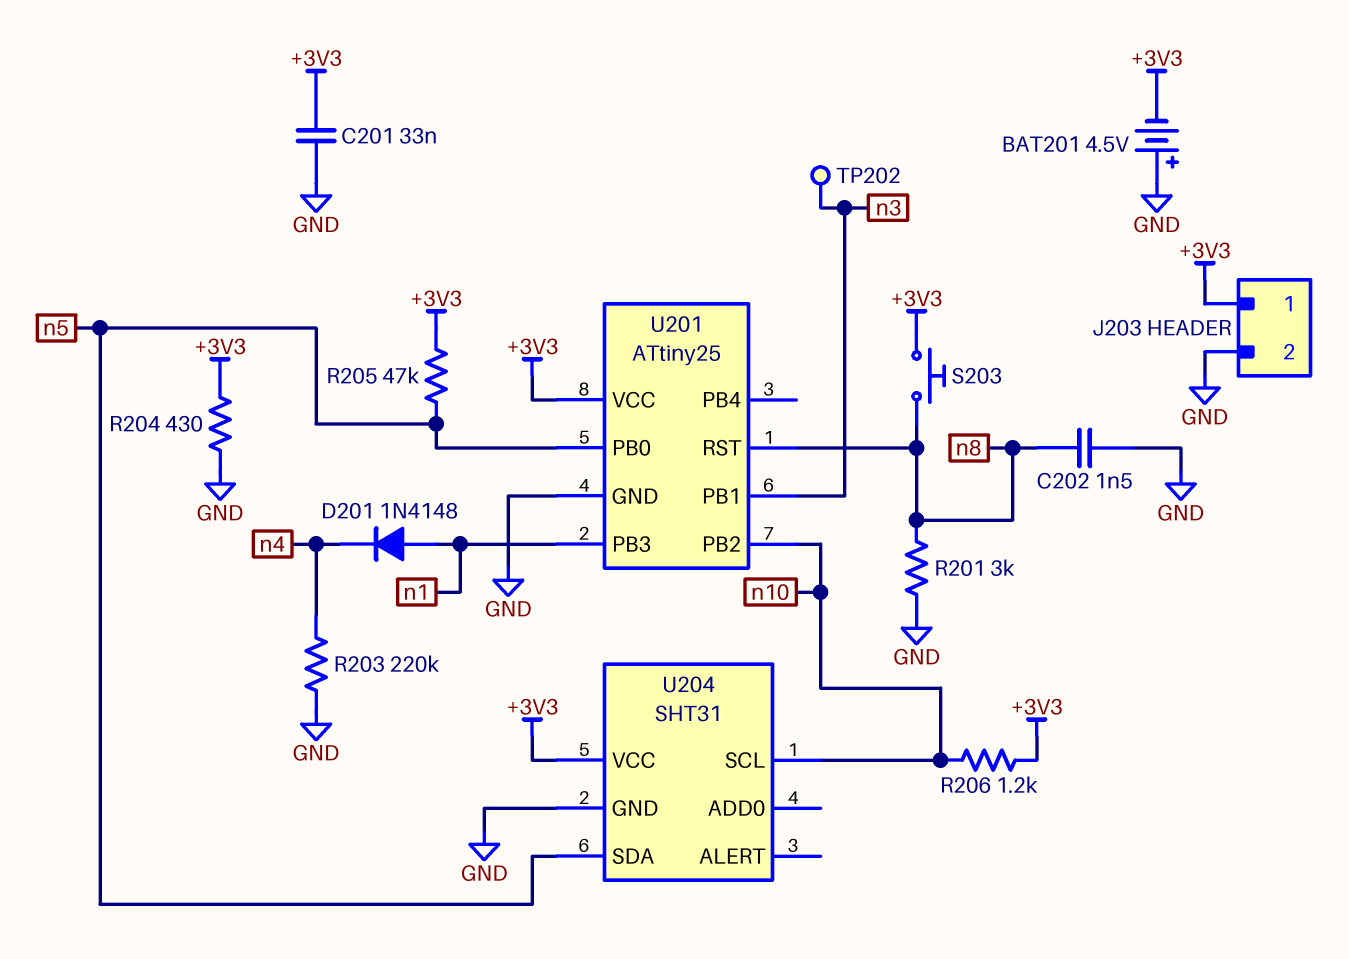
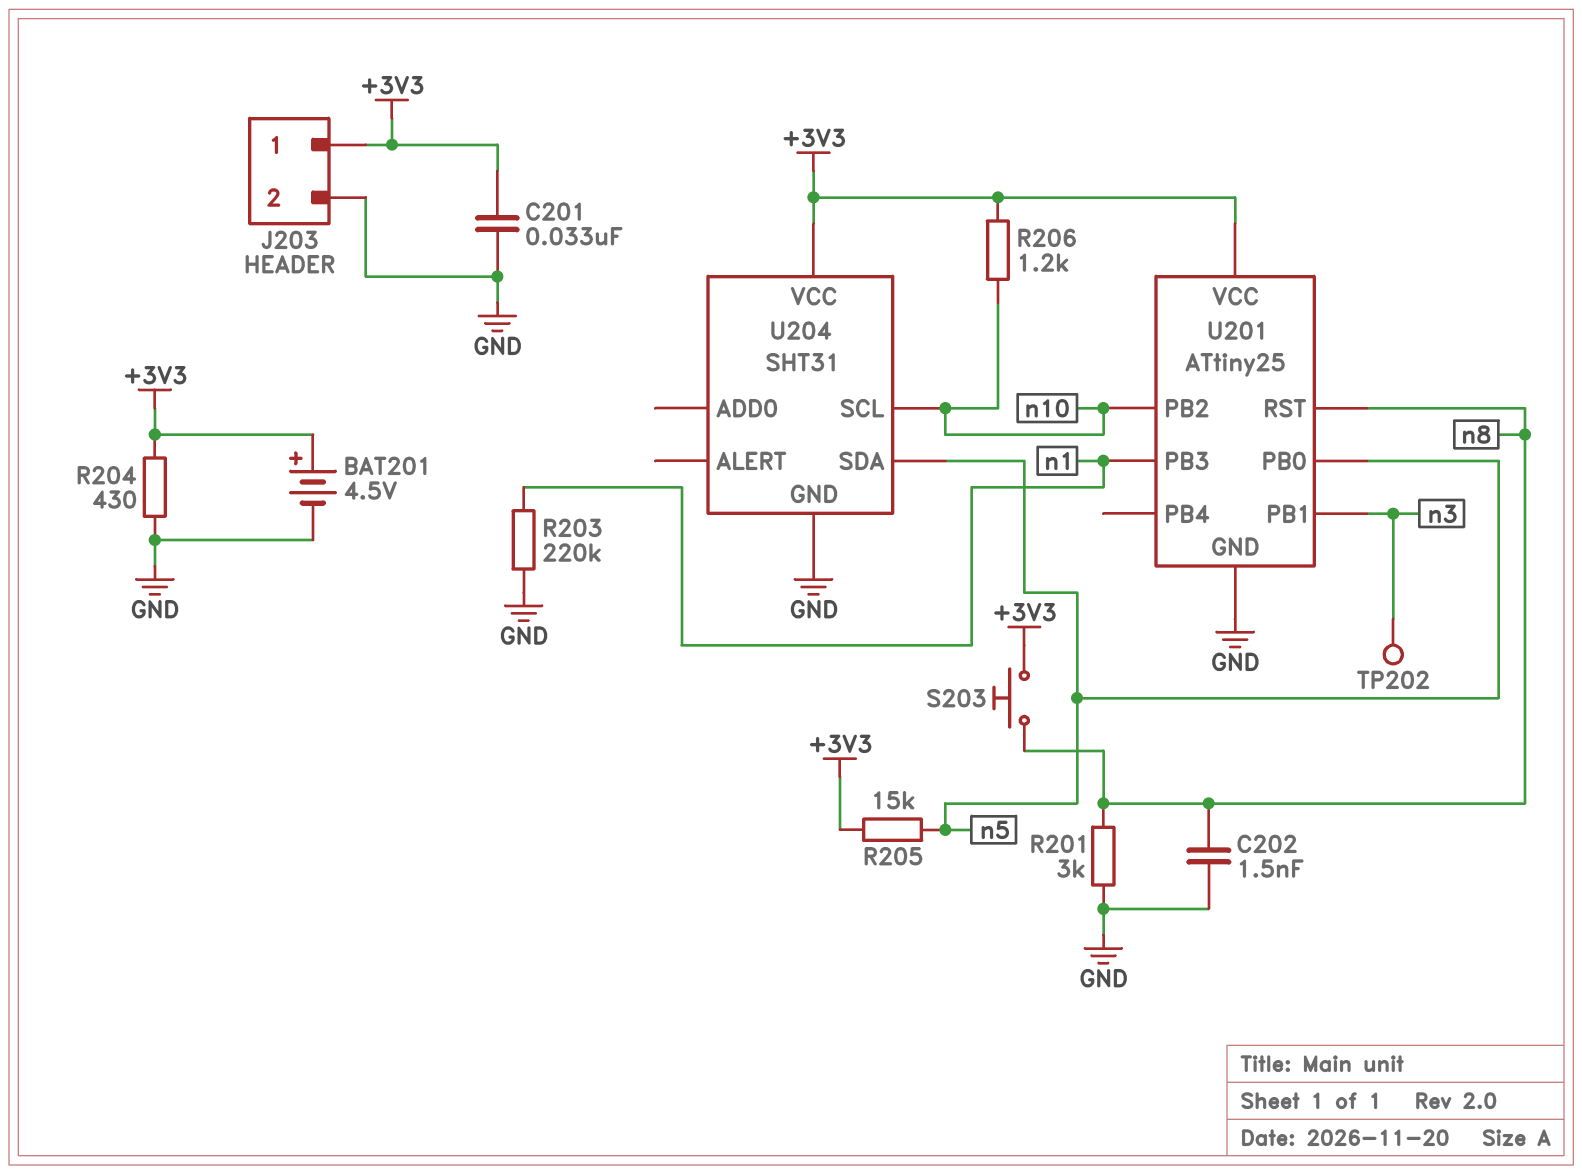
BAT201: 4.5V (plus GND, minus +3V3) -> 4.5V (plus +3V3, minus GND)
D201: diode 1N4148 (A n1, K n4) -> none
R203: 220k (GND, n4) -> 220k (GND, n1)
R205: 47k (+3V3, n5) -> 15k (+3V3, n5)

